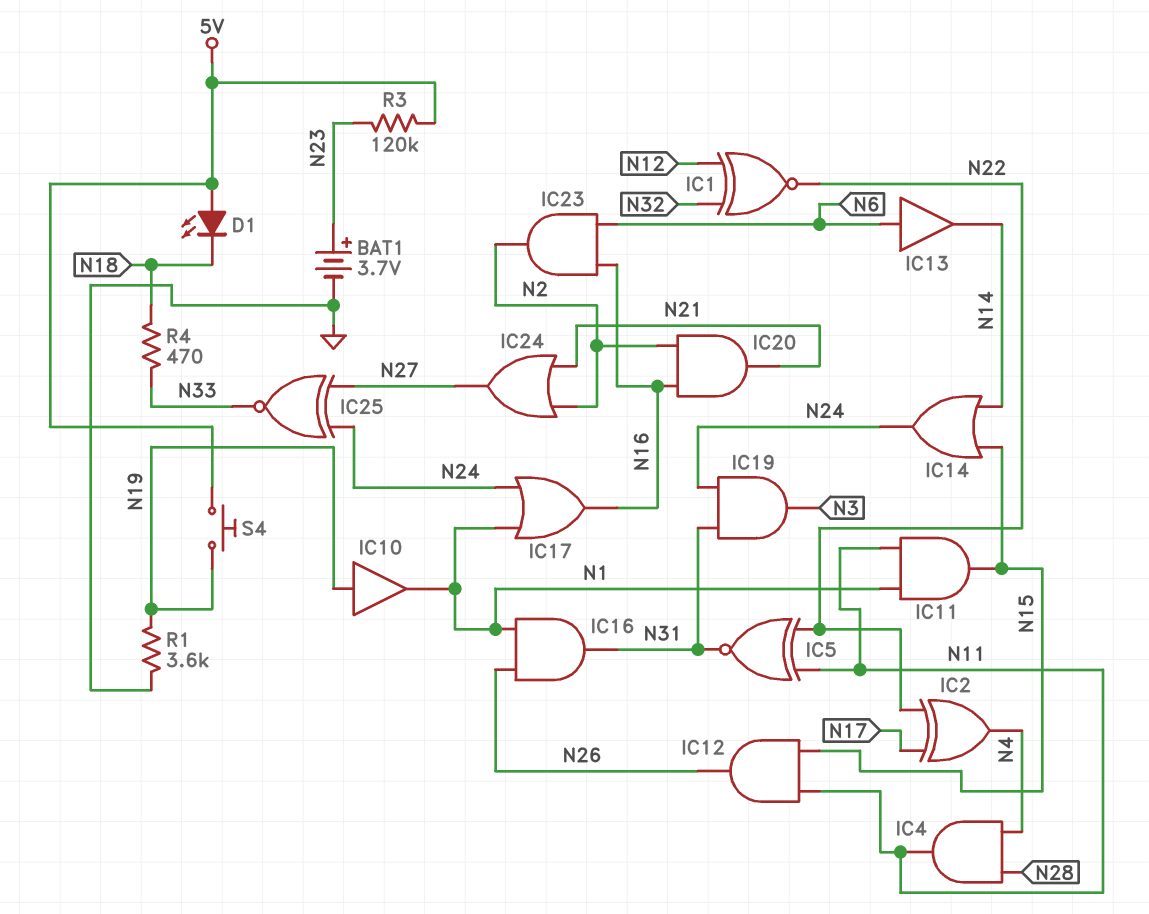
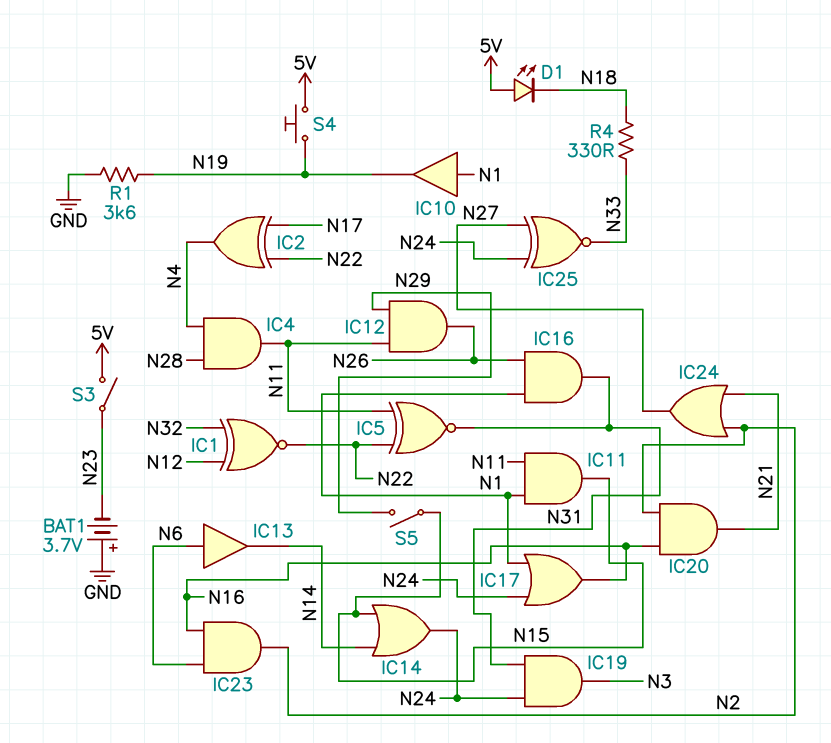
BAT1: 3.7V (plus N23, minus GND) -> 3.7V (plus GND, minus N23)
IC10: buffer (in N19, out N1) -> buffer (in N1, out N19)
IC12: AND (in N11, in N15, out N26) -> AND (in N11, in N29, out N26)
R3: 120k (5V, N23) -> none
R4: 470 (N18, N33) -> 330 (N18, N33)
S3: none -> switch (5V, N23)
S5: none -> switch (N15, N29)

